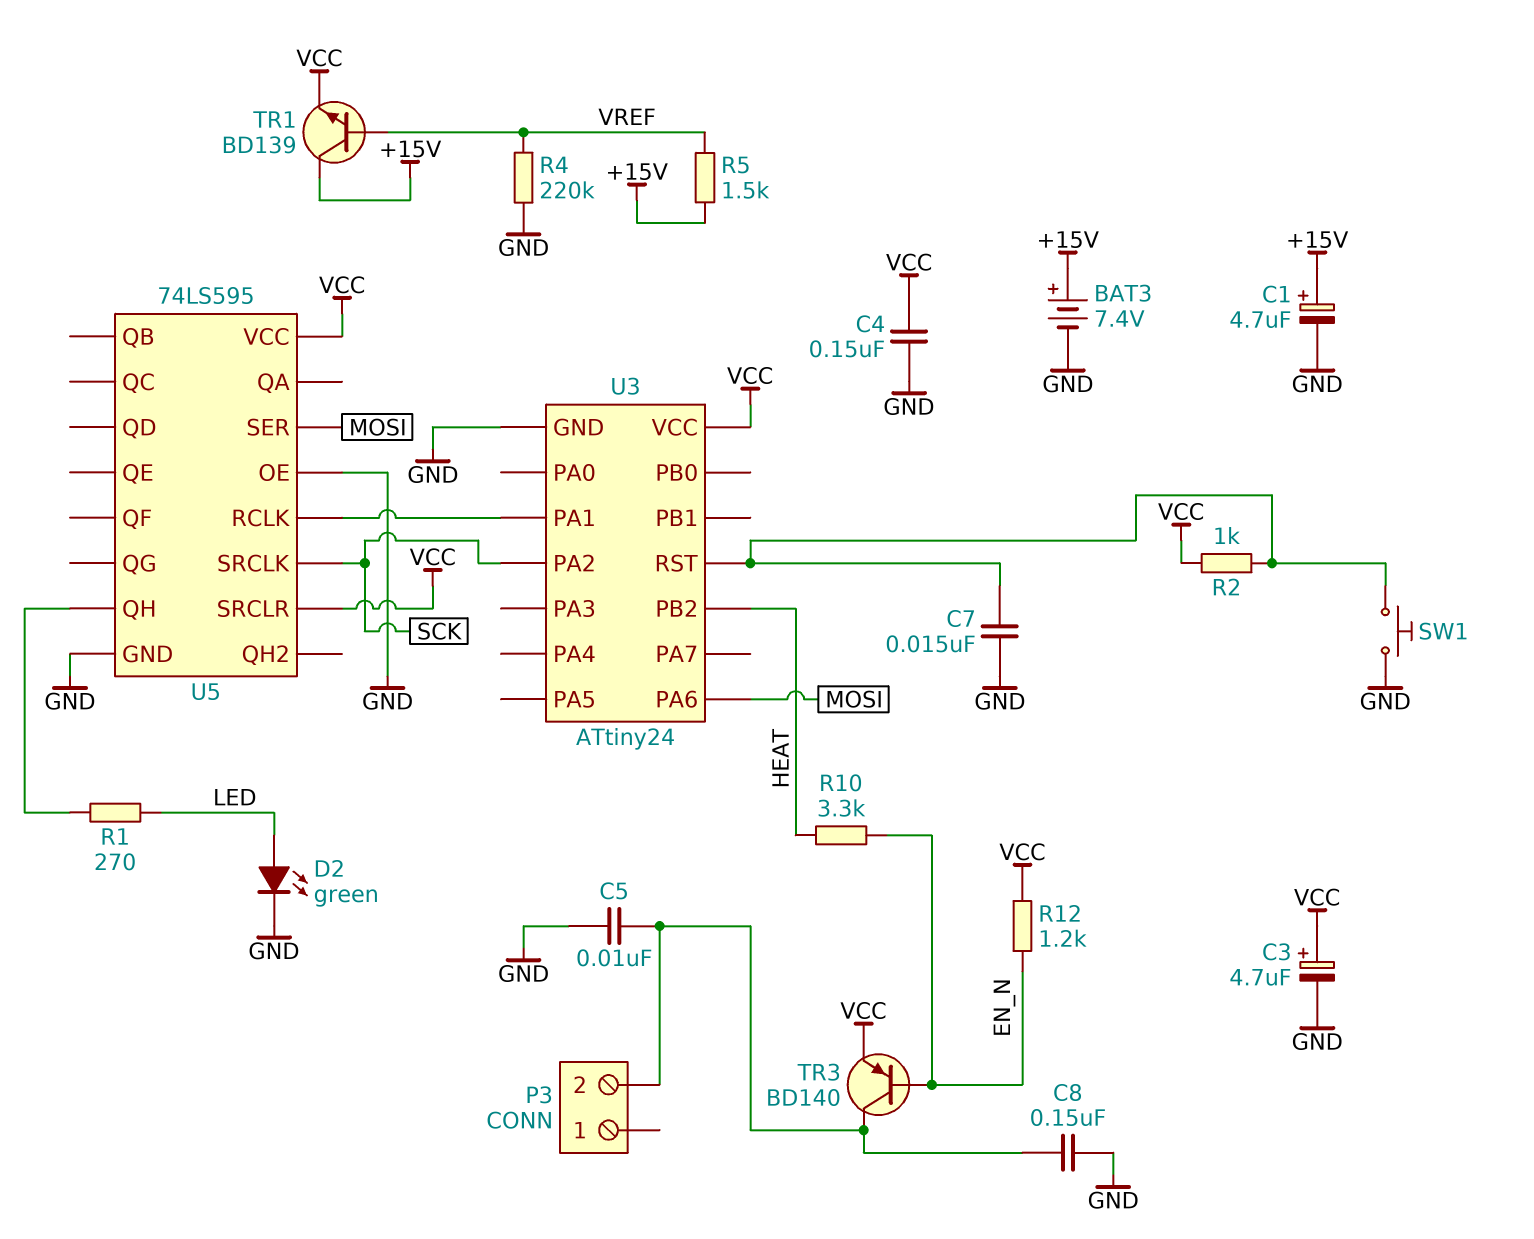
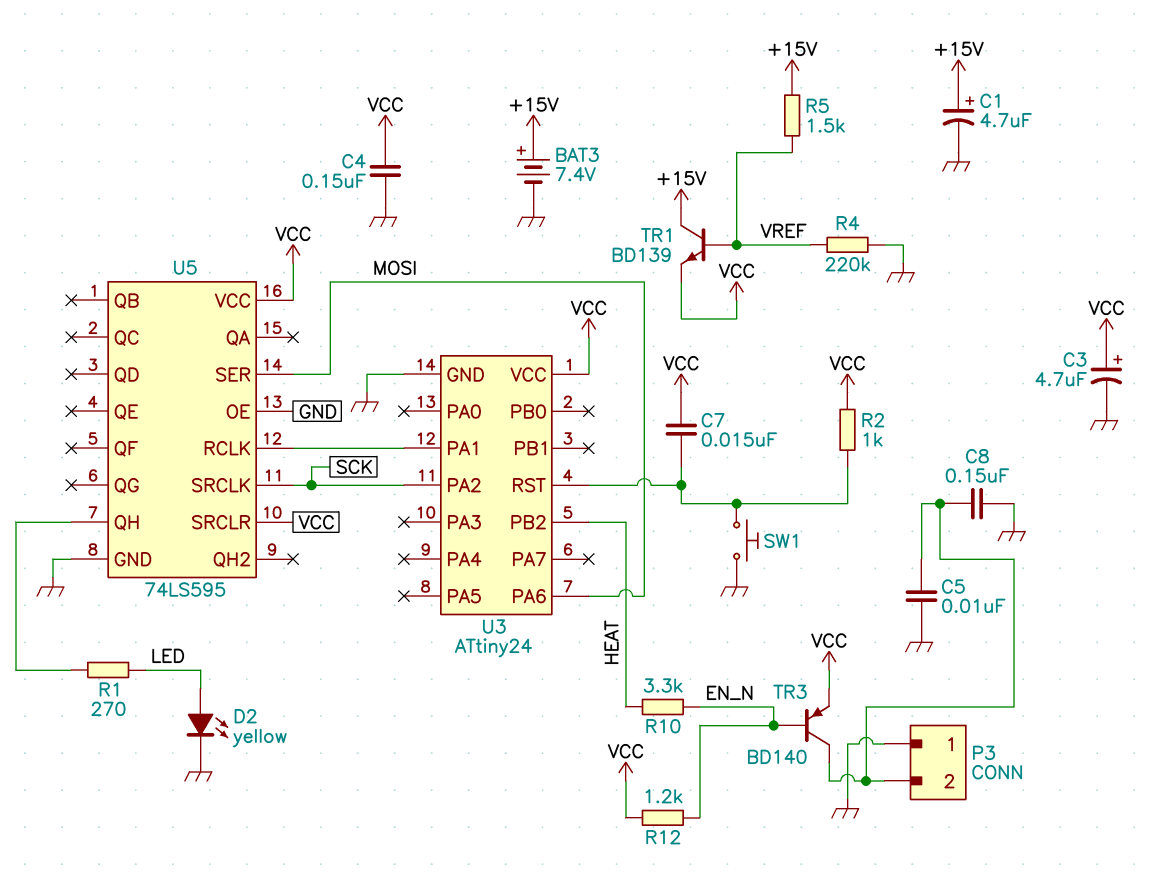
C7: 15nF (GND, U3/RST) -> 15nF (U3/RST, VCC)
D2: LED green (A LED, K GND) -> LED yellow (A LED, K GND)
P3 pin 1: none -> GND

